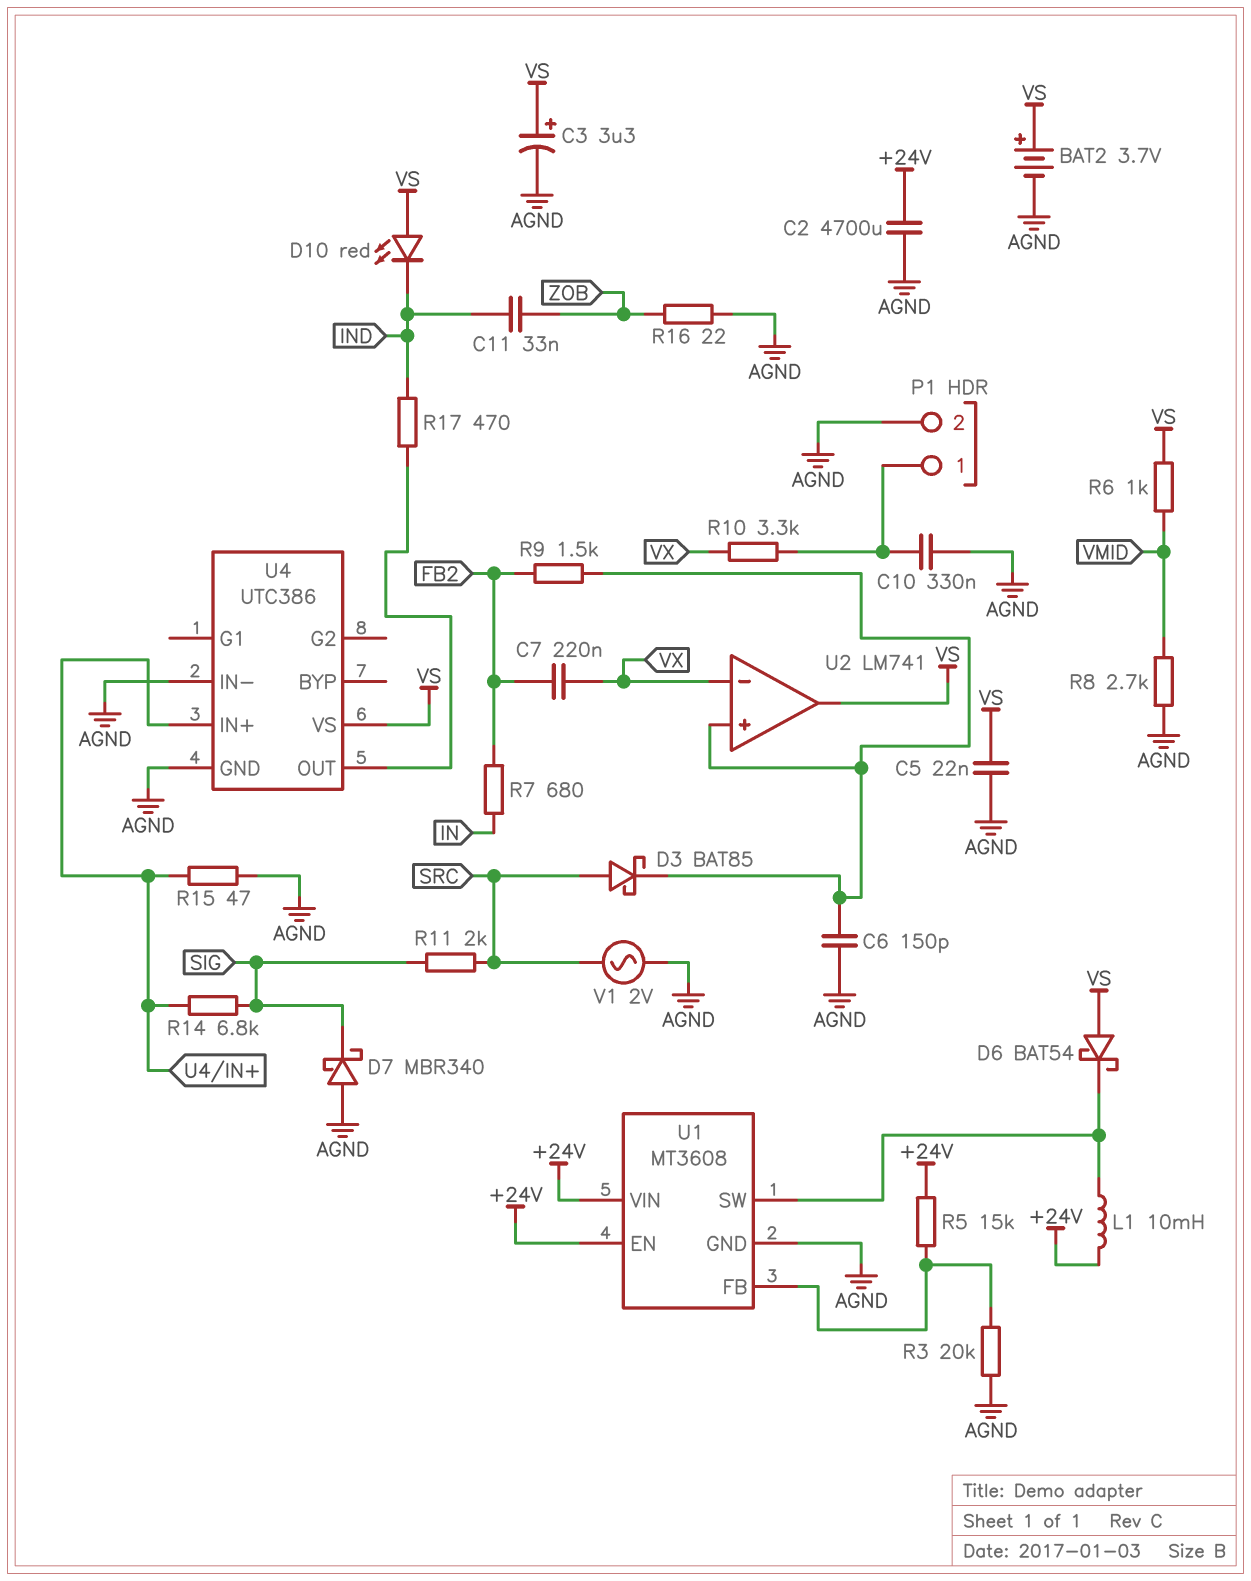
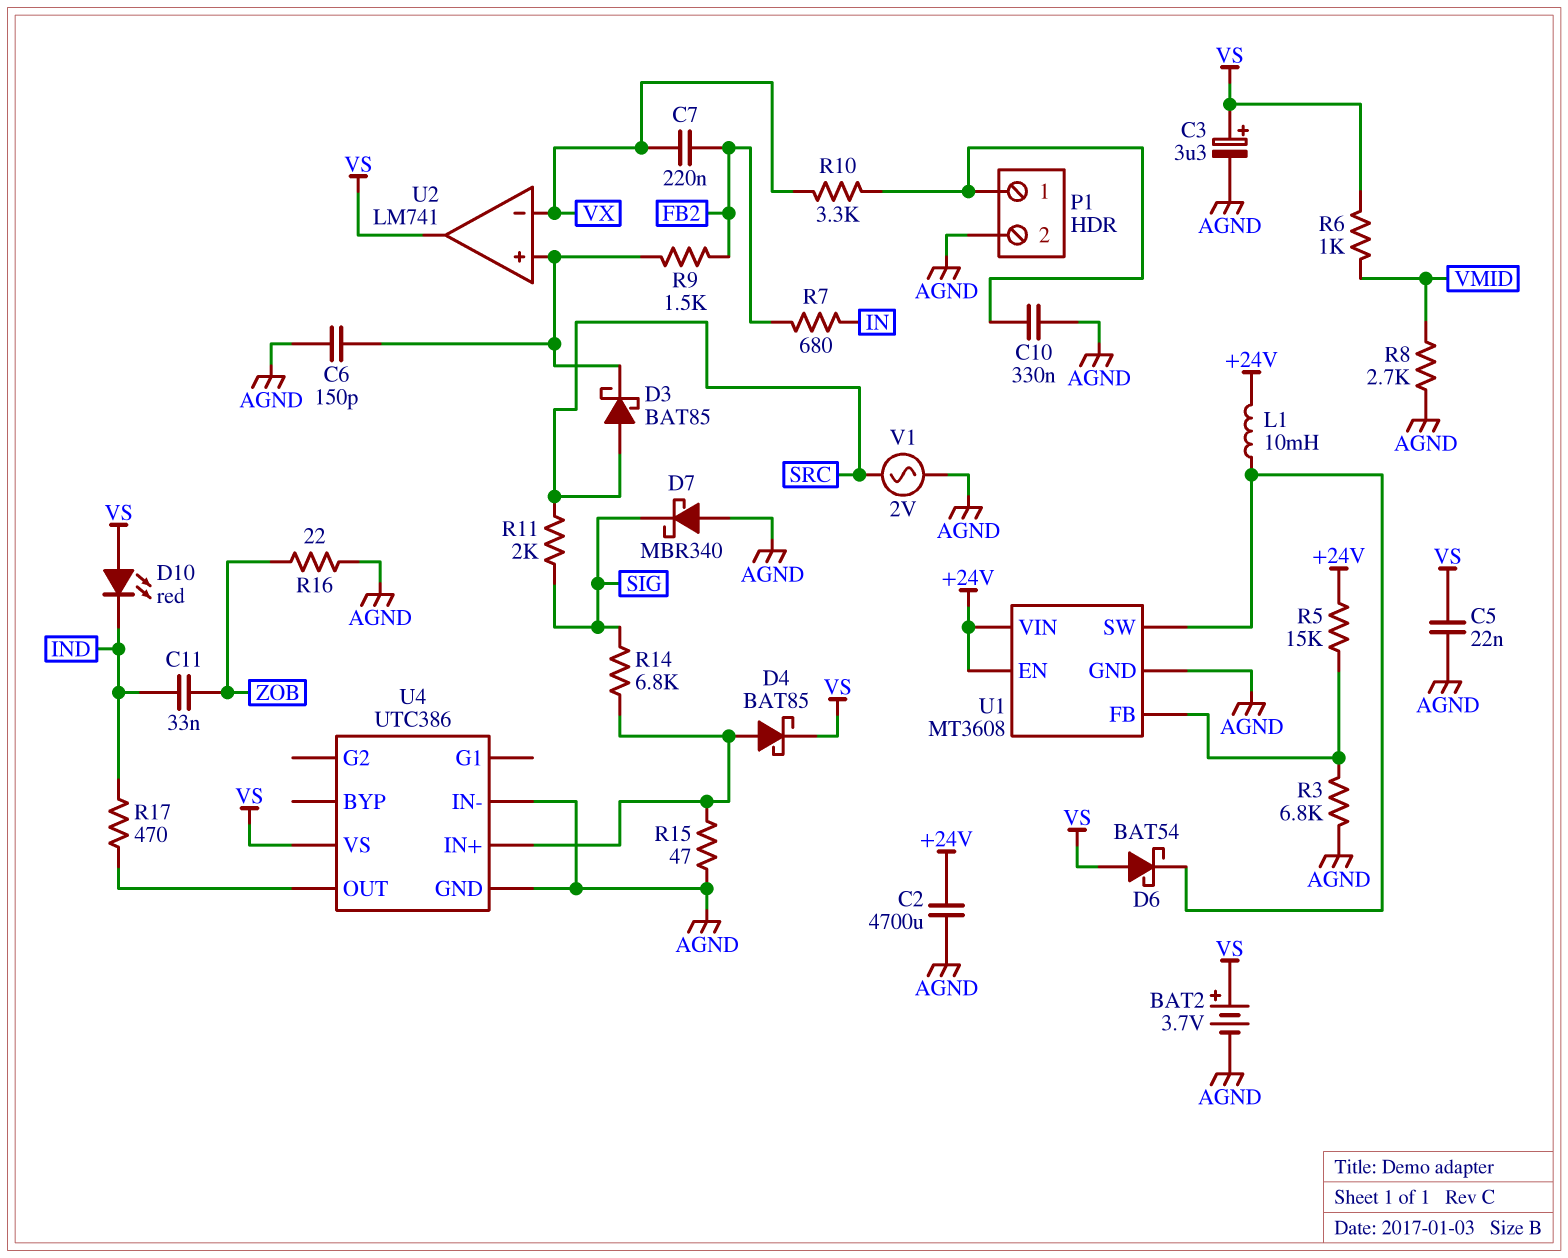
D4: none -> schottky BAT85 (A U4/IN+, K VS)
R3: 20k (AGND, U1/FB) -> 6.8k (AGND, U1/FB)

